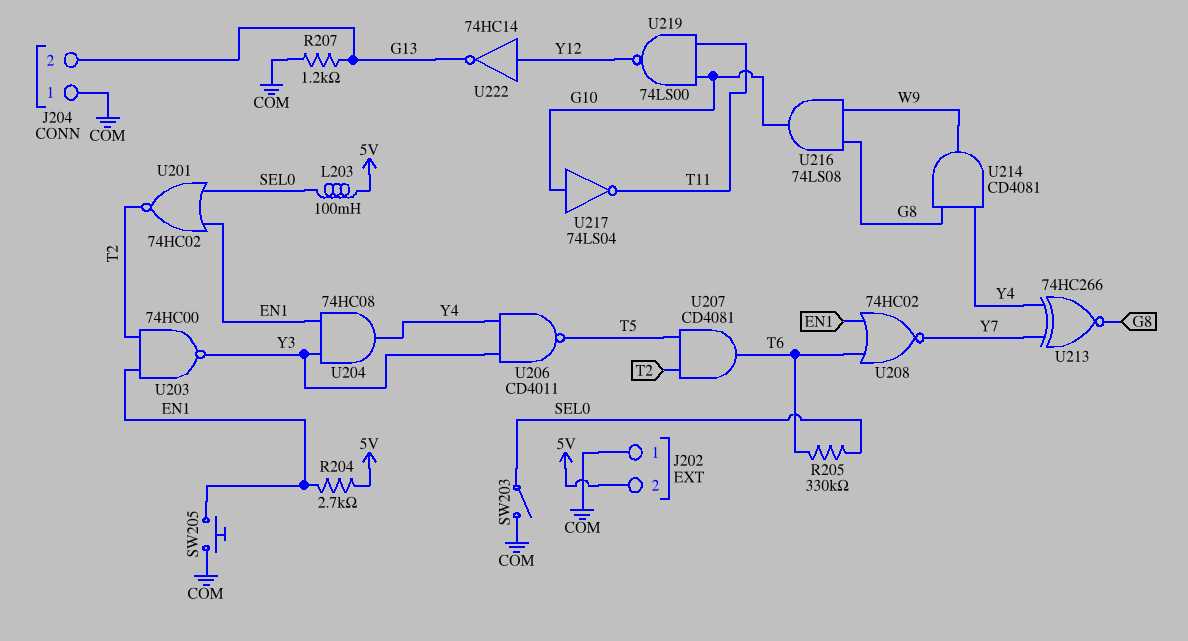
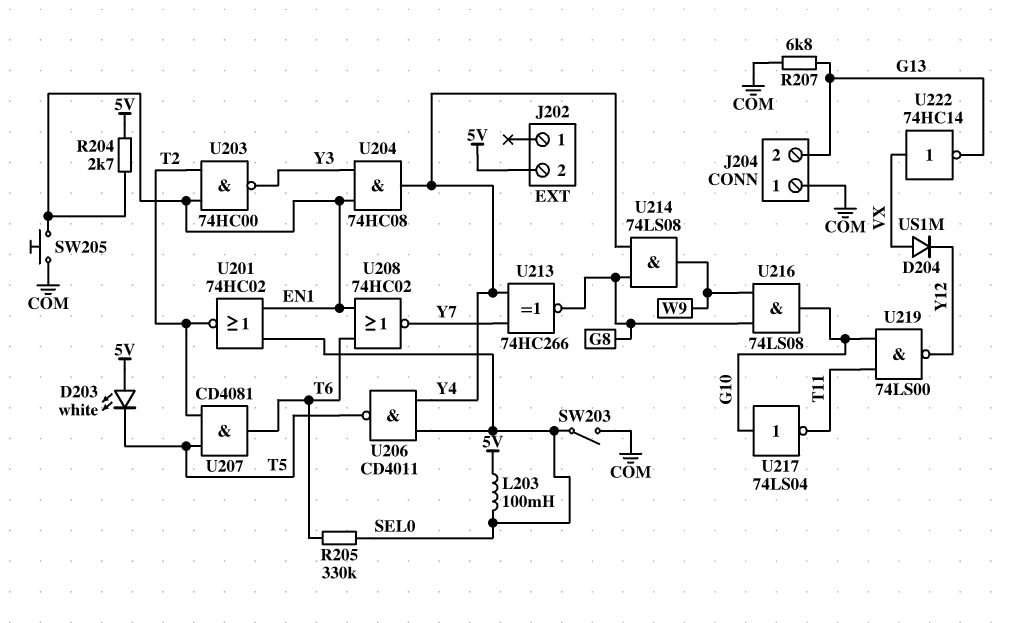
D203: none -> LED white (A 5V, K T5)
D204: none -> diode US1M (A VX, K Y12)
J202 pin 1: COM -> none
R207: 1.2k (COM, G13) -> 6.8k (COM, G13)
U206: NAND CD4011 (in Y3, in Y4, out T5) -> NAND CD4011 (in SEL0, in Y4, out T5)
U214: AND CD4081 (in G8, in Y4, out W9) -> AND 74LS08 (in G8, in Y4, out W9)
U222: NOT 74HC14 (in Y12, out G13) -> NOT 74HC14 (in VX, out G13)

